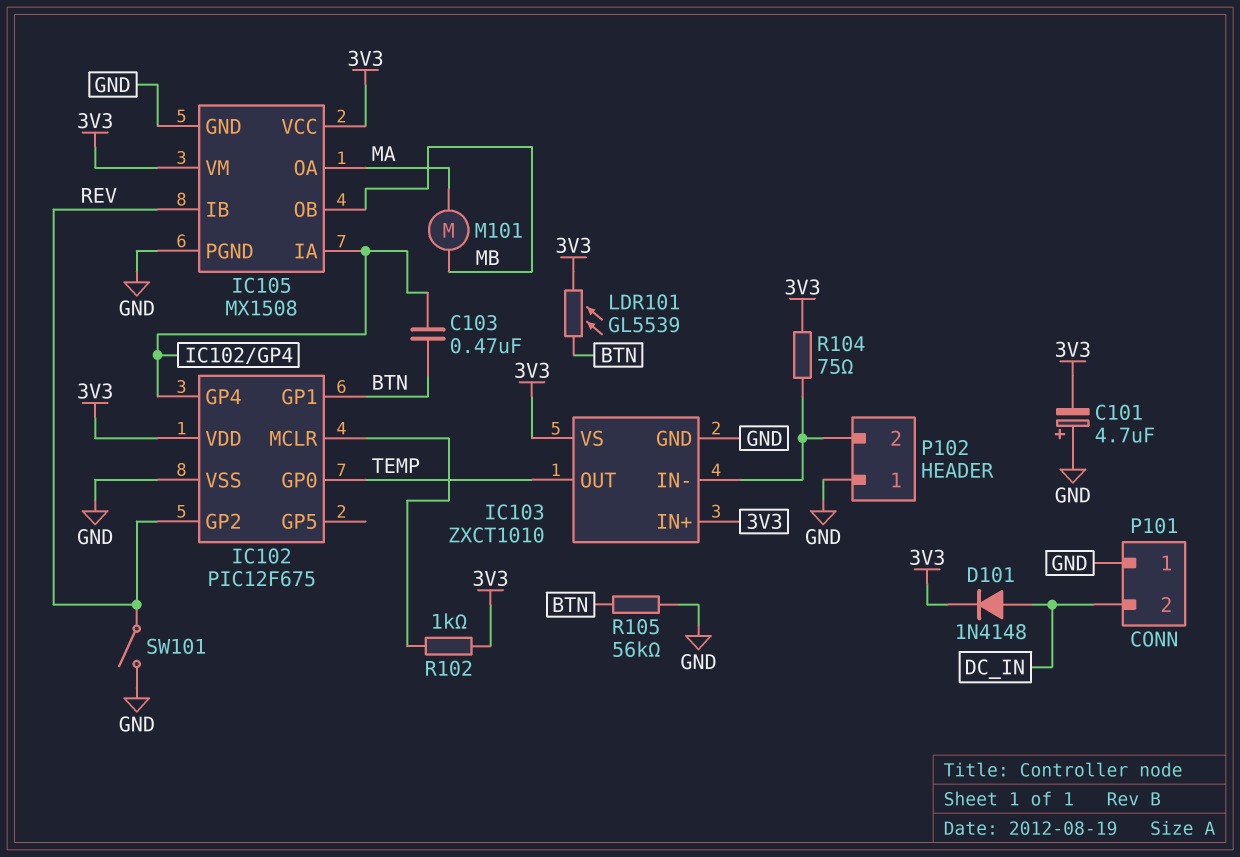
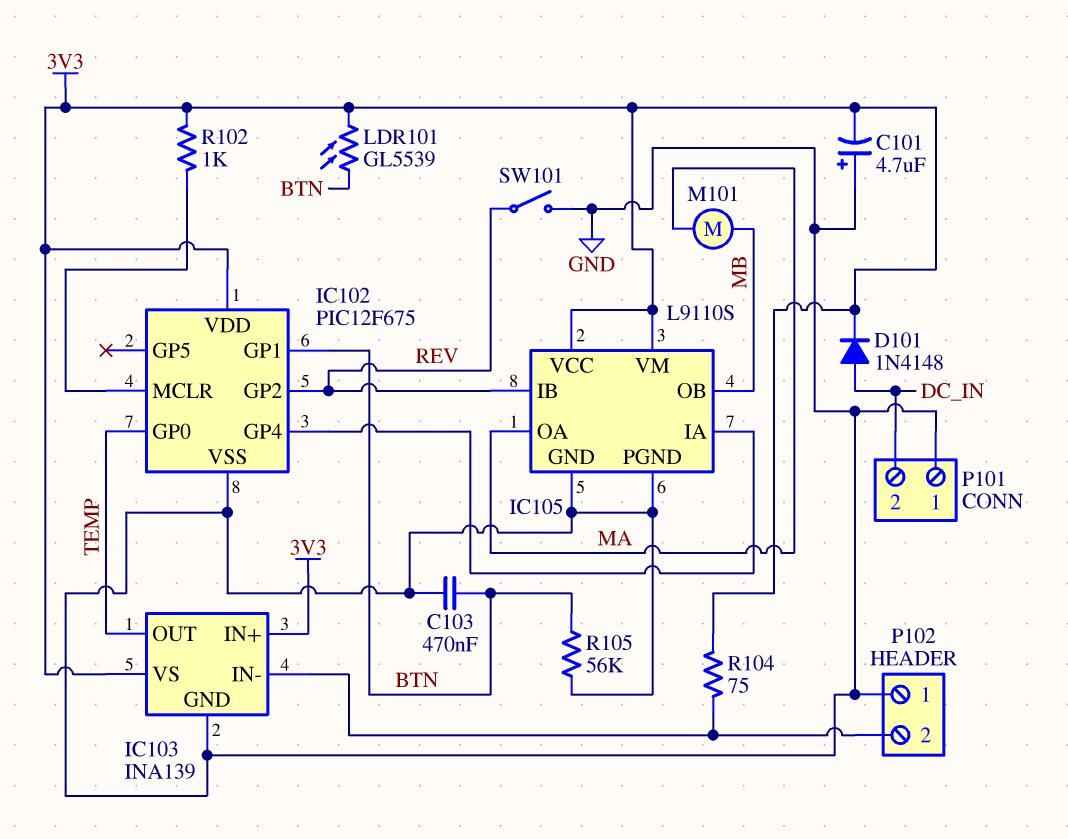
C103: 470nF (BTN, IC102/GP4) -> 470nF (BTN, GND)
IC103: ZXCT1010 -> INA139
IC105: MX1508 -> L9110S

